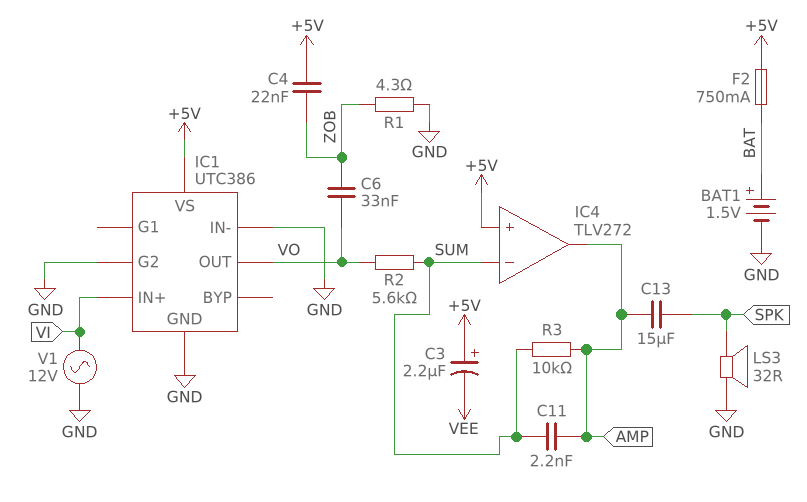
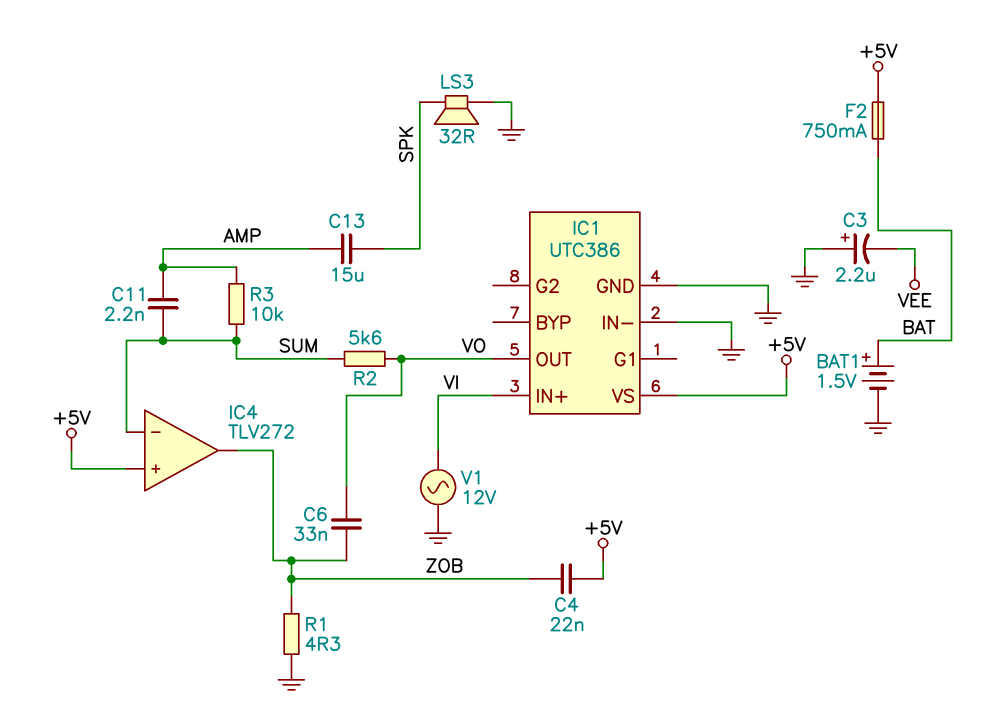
C3: 2.2uF (plus +5V, minus VEE) -> 2.2uF (plus GND, minus VEE)
IC1 pin G2: GND -> none
IC4 pin out: AMP -> ZOB

